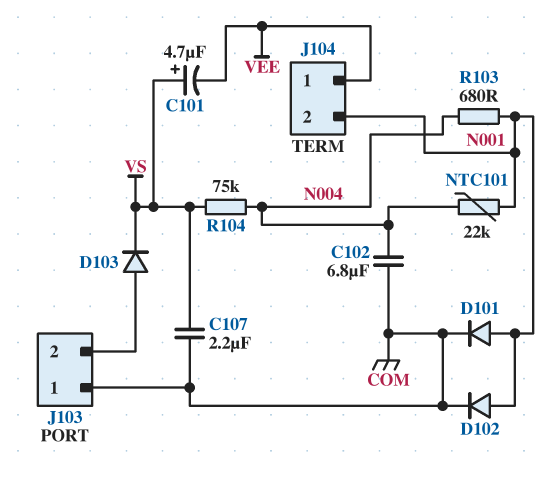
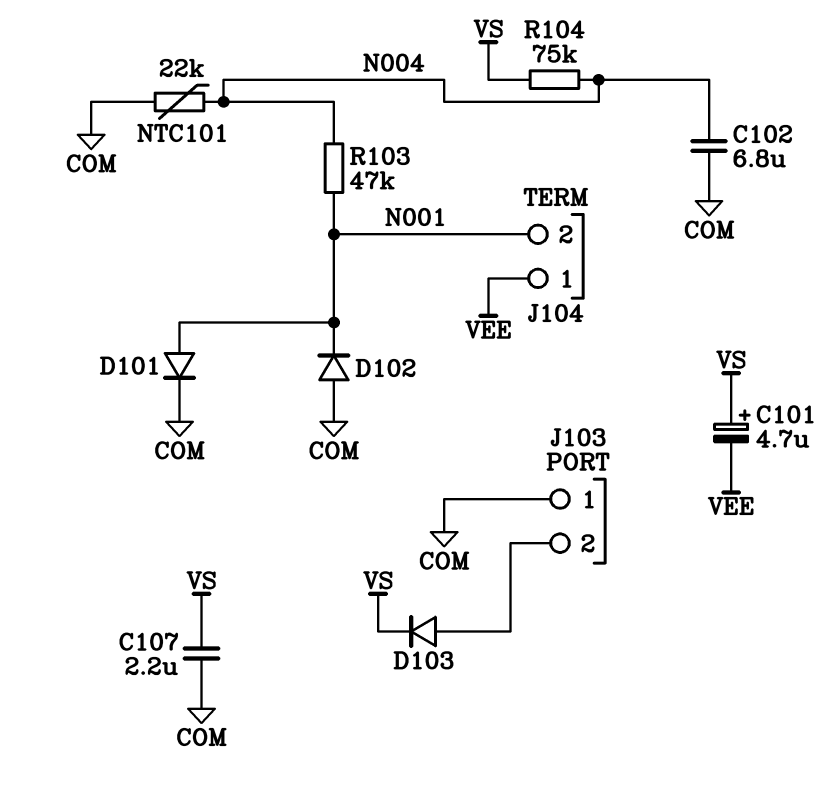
D102: diode (A N001, K COM) -> diode (A COM, K N001)
NTC101: 22k (N001, N004) -> 22k (COM, N004)
R103: 680 (N001, N004) -> 47k (N001, N004)

